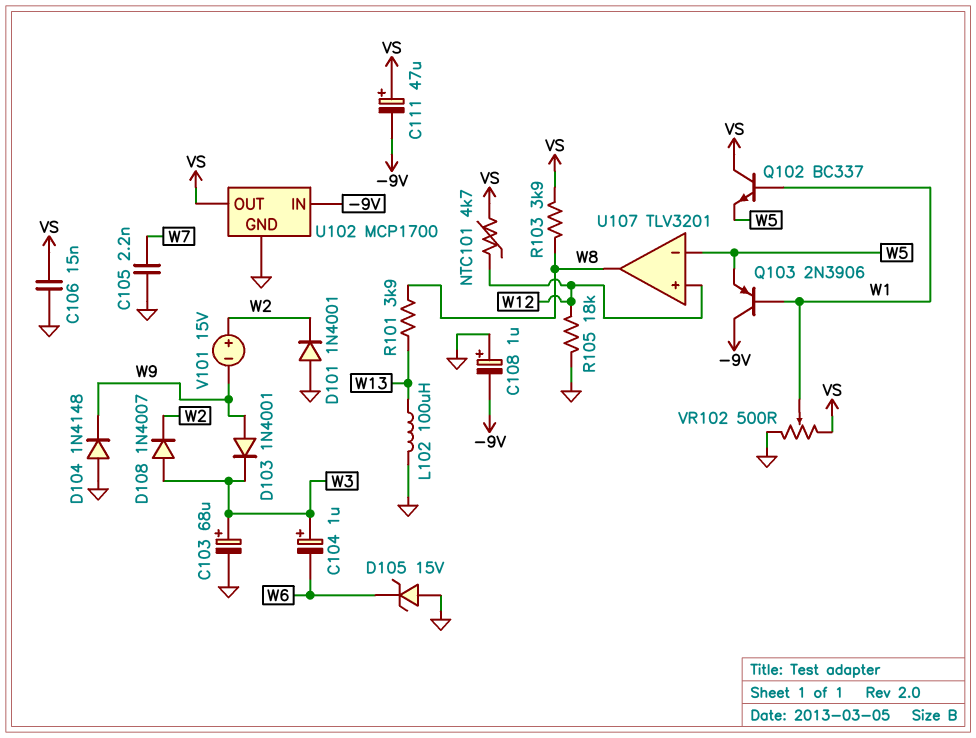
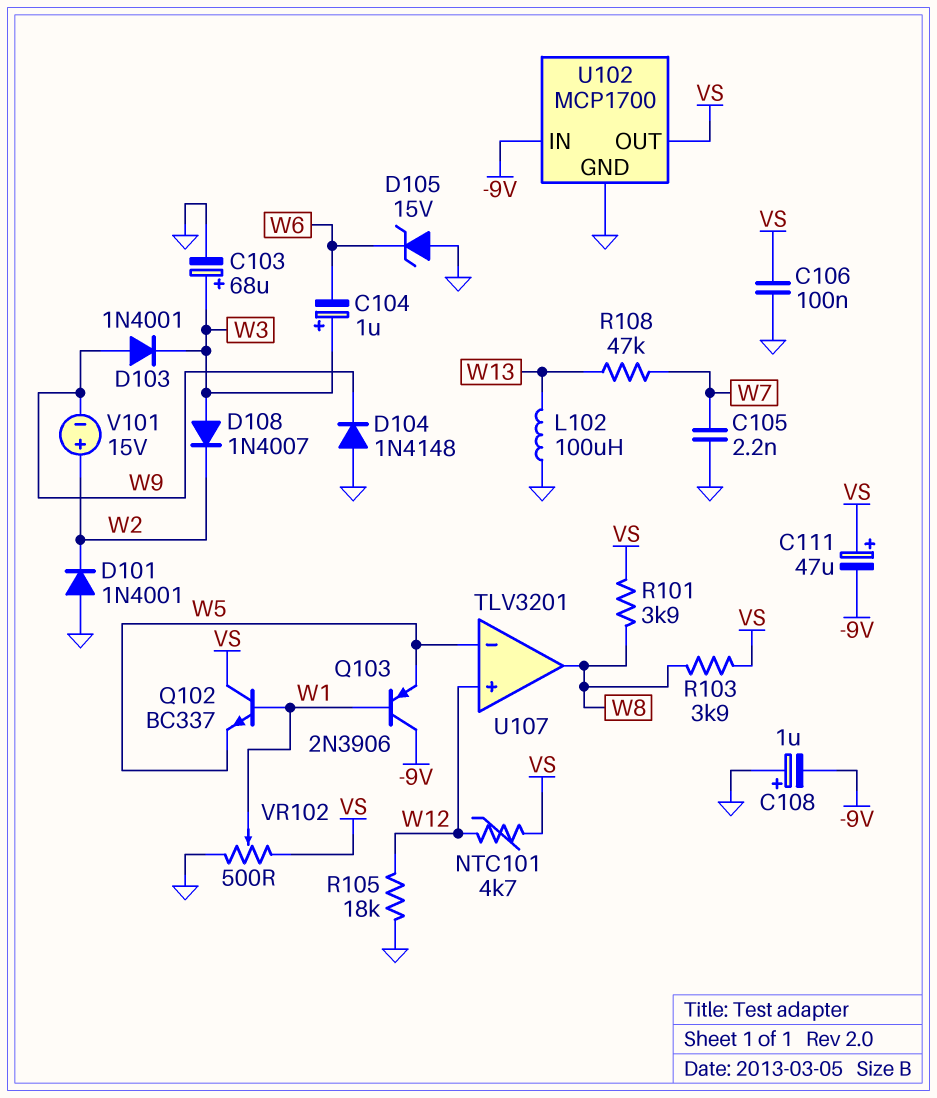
C106: 15nF (GND, VS) -> 100nF (GND, VS)
R101: 3.9k (W8, W13) -> 3.9k (VS, W8)
R108: none -> 47k (W7, W13)

